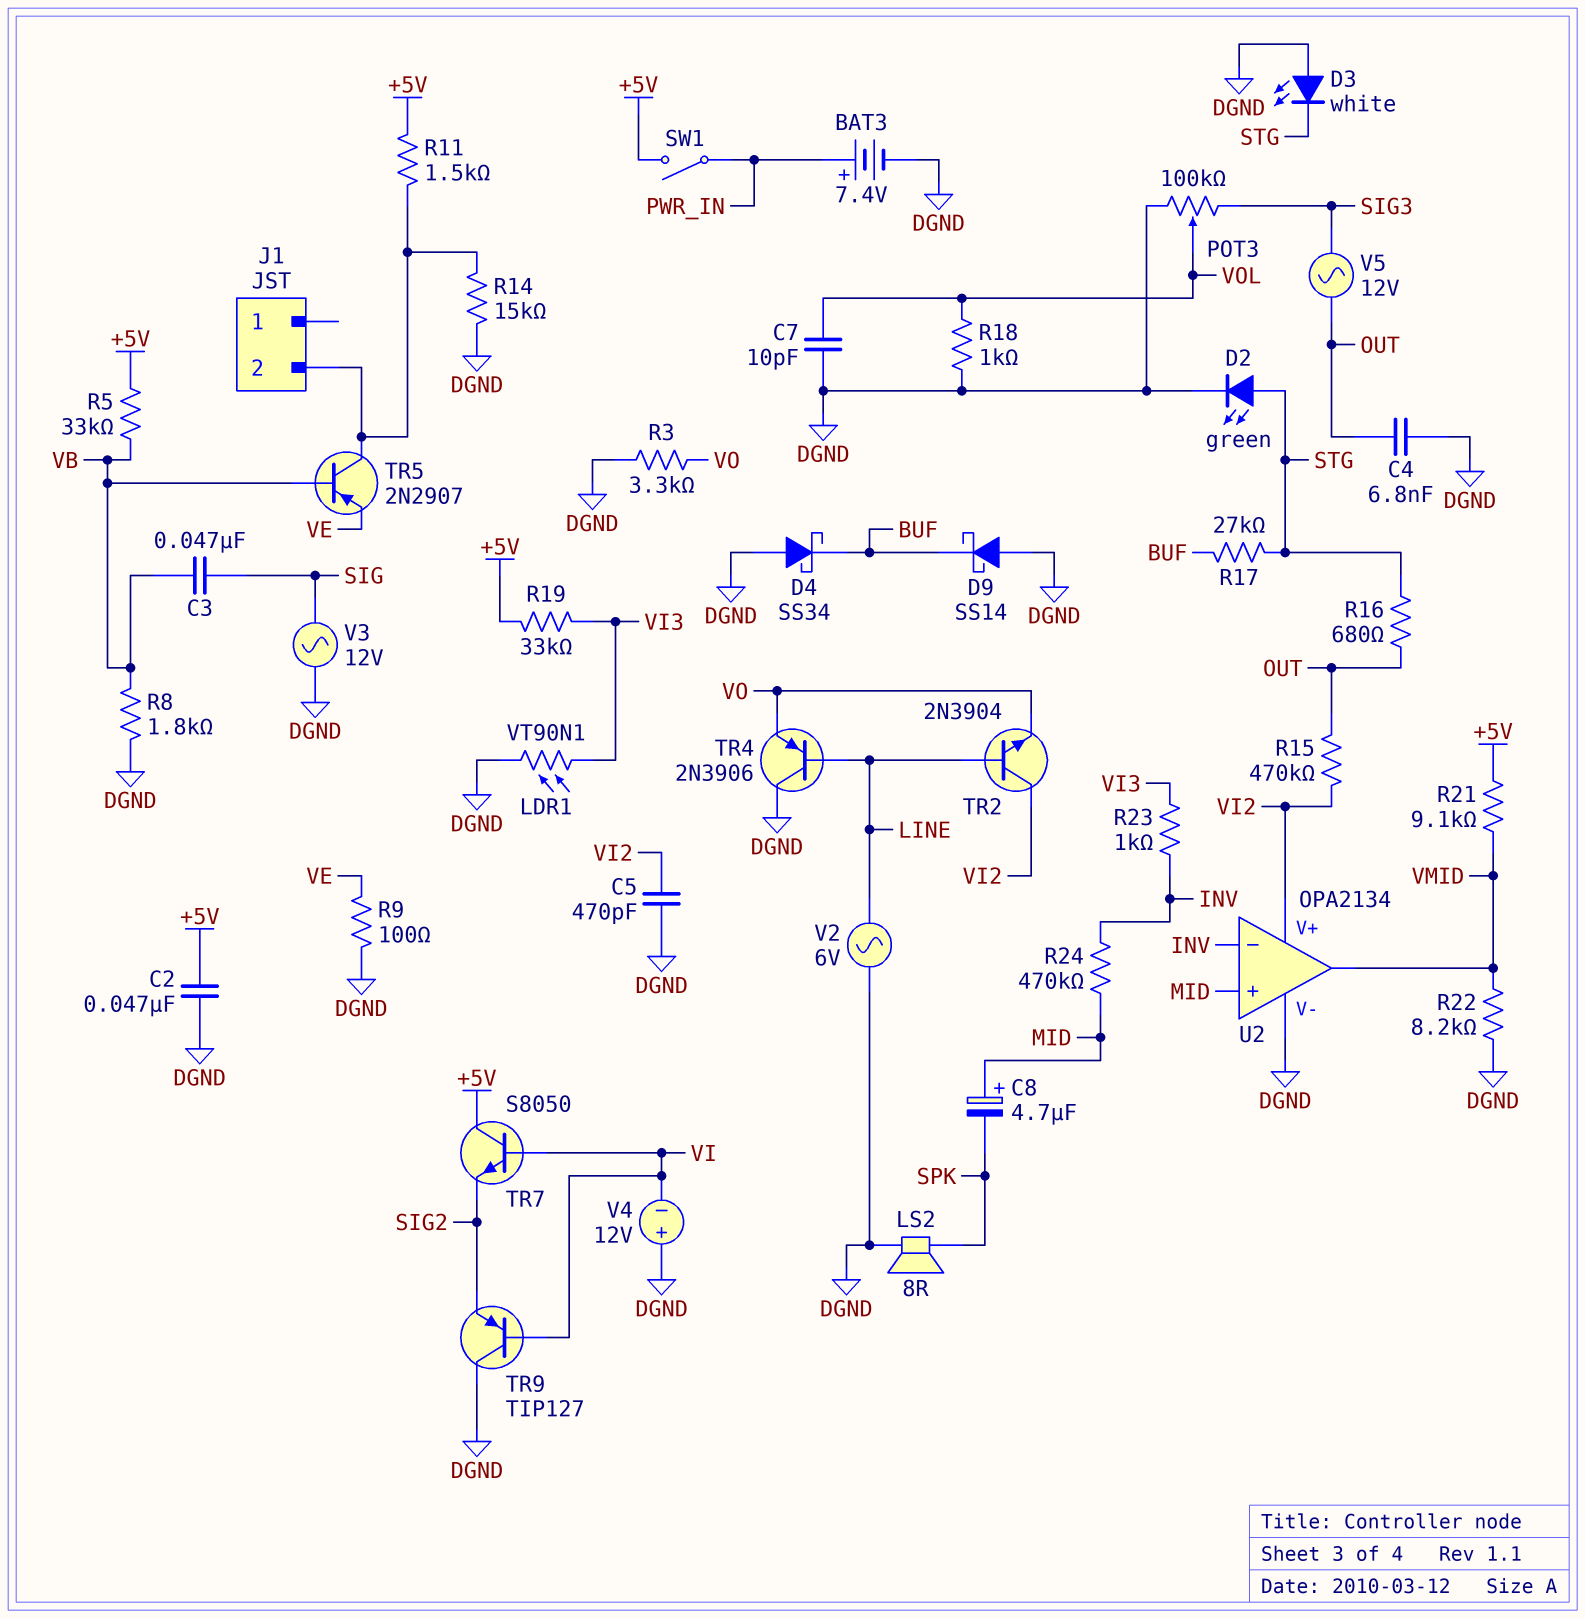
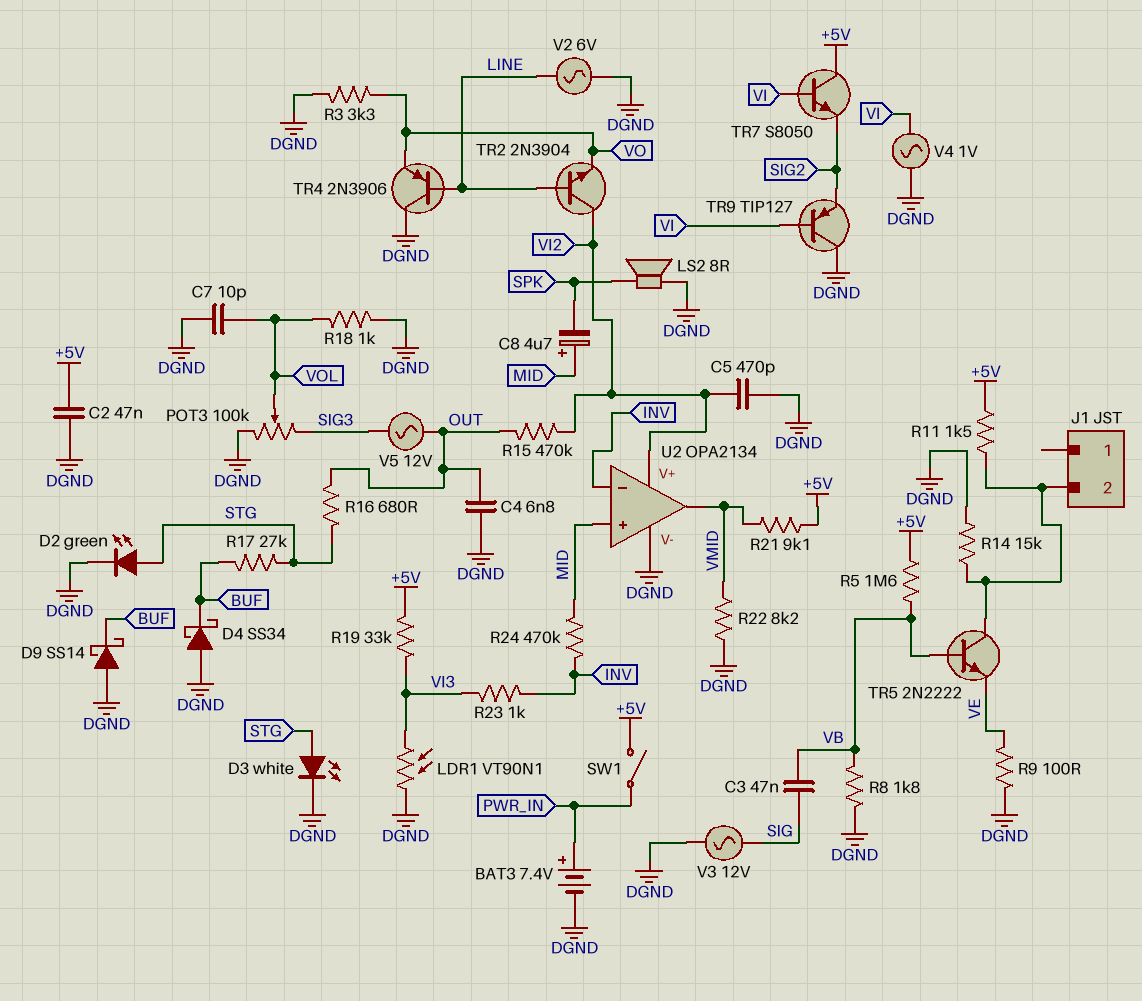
D3: LED white (A DGND, K STG) -> LED white (A STG, K DGND)
R5: 33k (+5V, VB) -> 1.6M (+5V, VB)
TR5: PNP 2N2907 (B VB, C J1/2, E VE) -> NPN 2N2222 (B VB, C J1/2, E VE)
V4: 12V (plus DGND, minus VI) -> AC 1V (DGND, VI)

